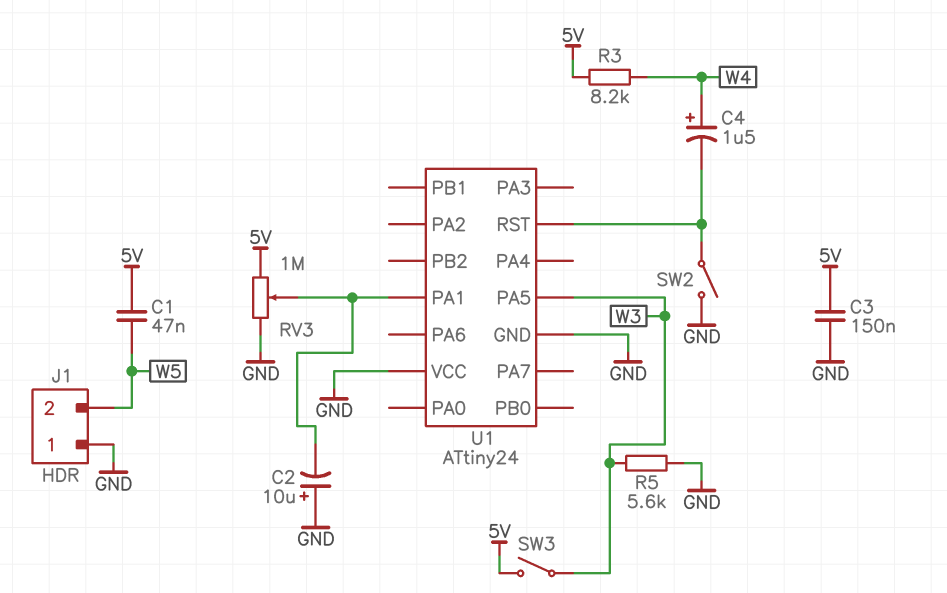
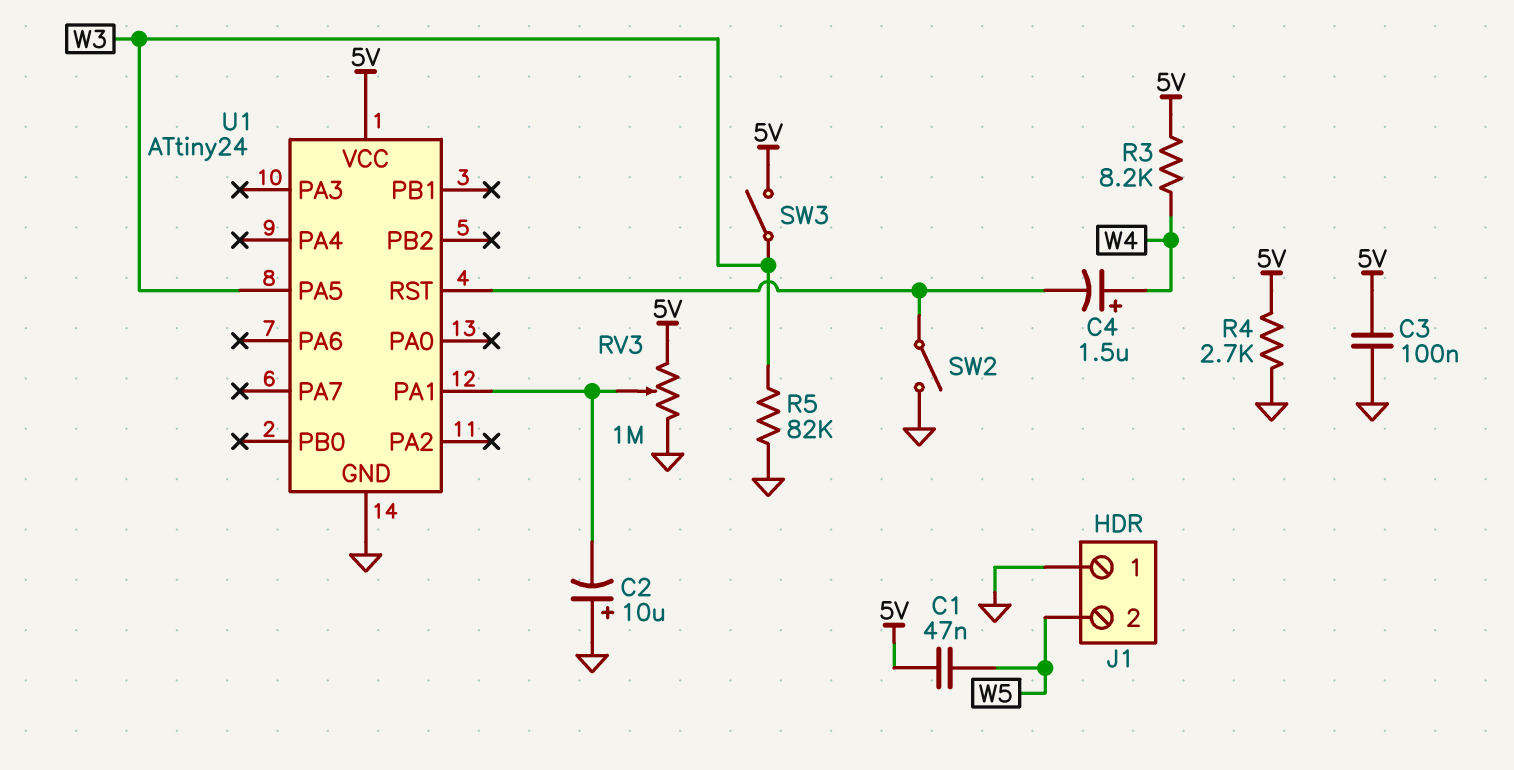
C3: 150nF (5V, GND) -> 100nF (5V, GND)
R4: none -> 2.7k (5V, GND)
R5: 5.6k (GND, W3) -> 82k (GND, W3)
U1 pin VCC: GND -> 5V

